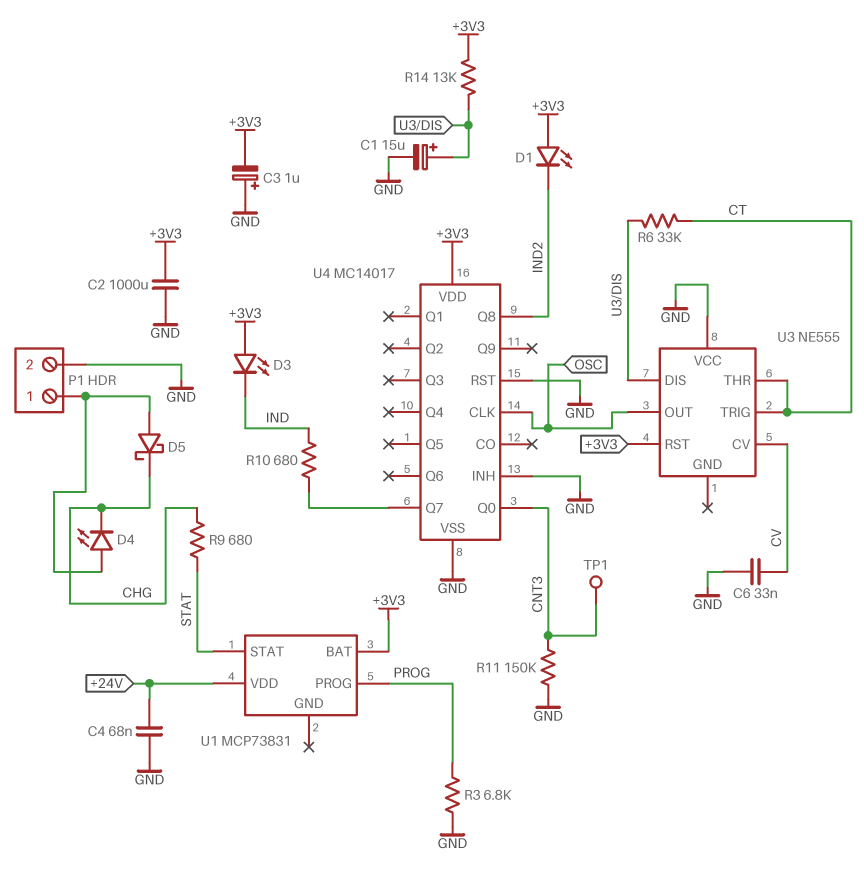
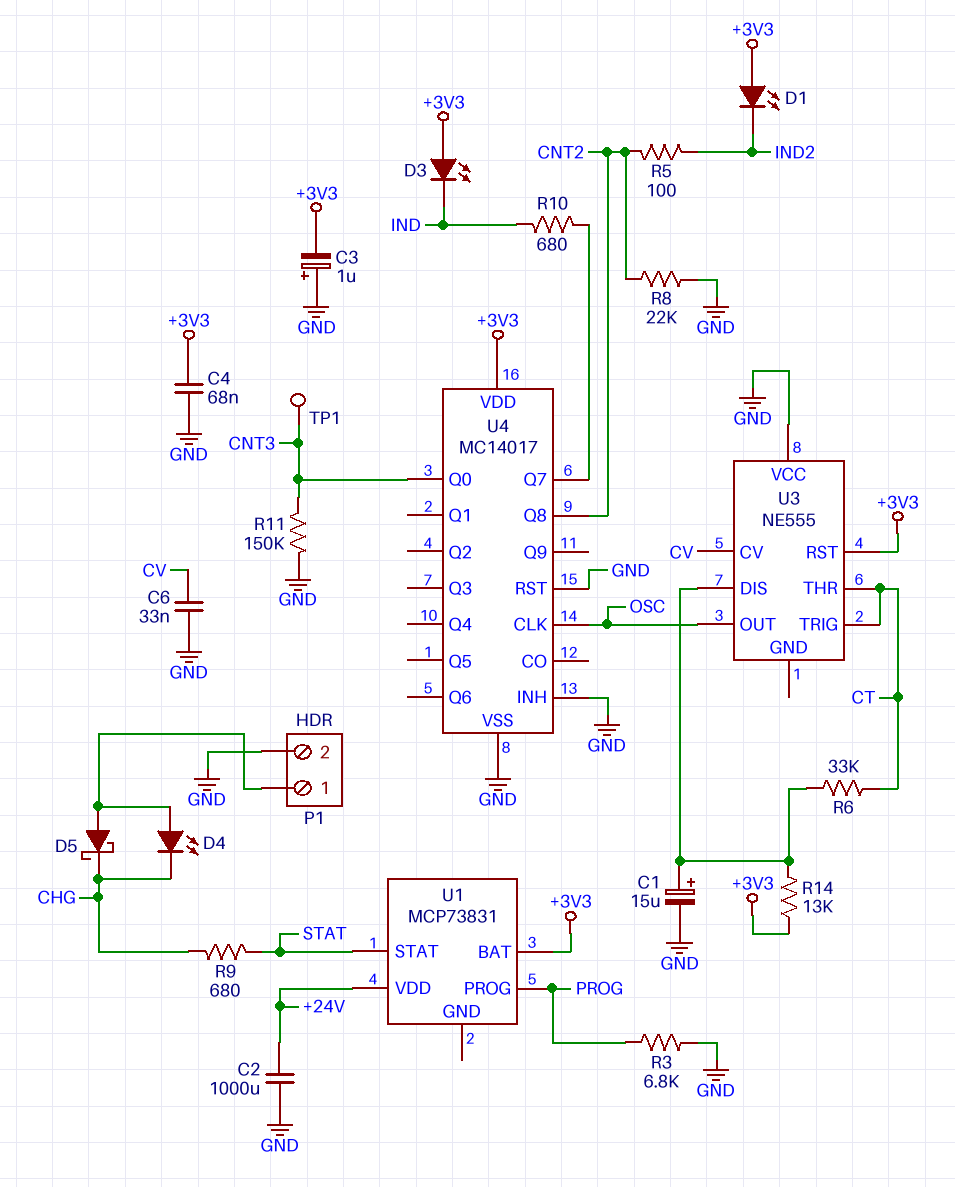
C2: 1000uF (+3V3, GND) -> 1000uF (+24V, GND)
C4: 68nF (+24V, GND) -> 68nF (+3V3, GND)
R5: none -> 100 (CNT2, IND2)
R8: none -> 22k (CNT2, GND)
U4 pin Q8: IND2 -> CNT2

